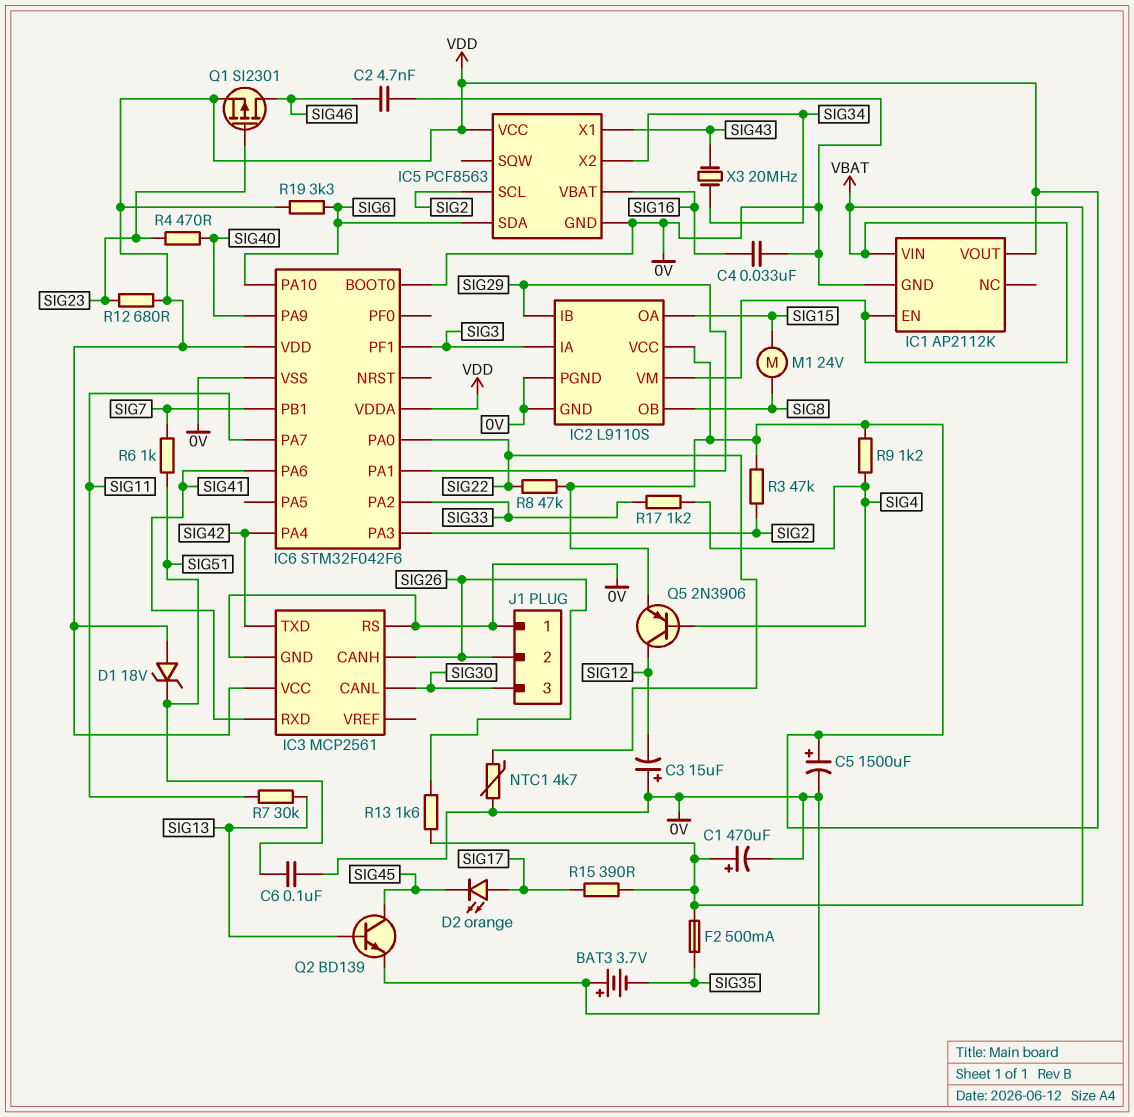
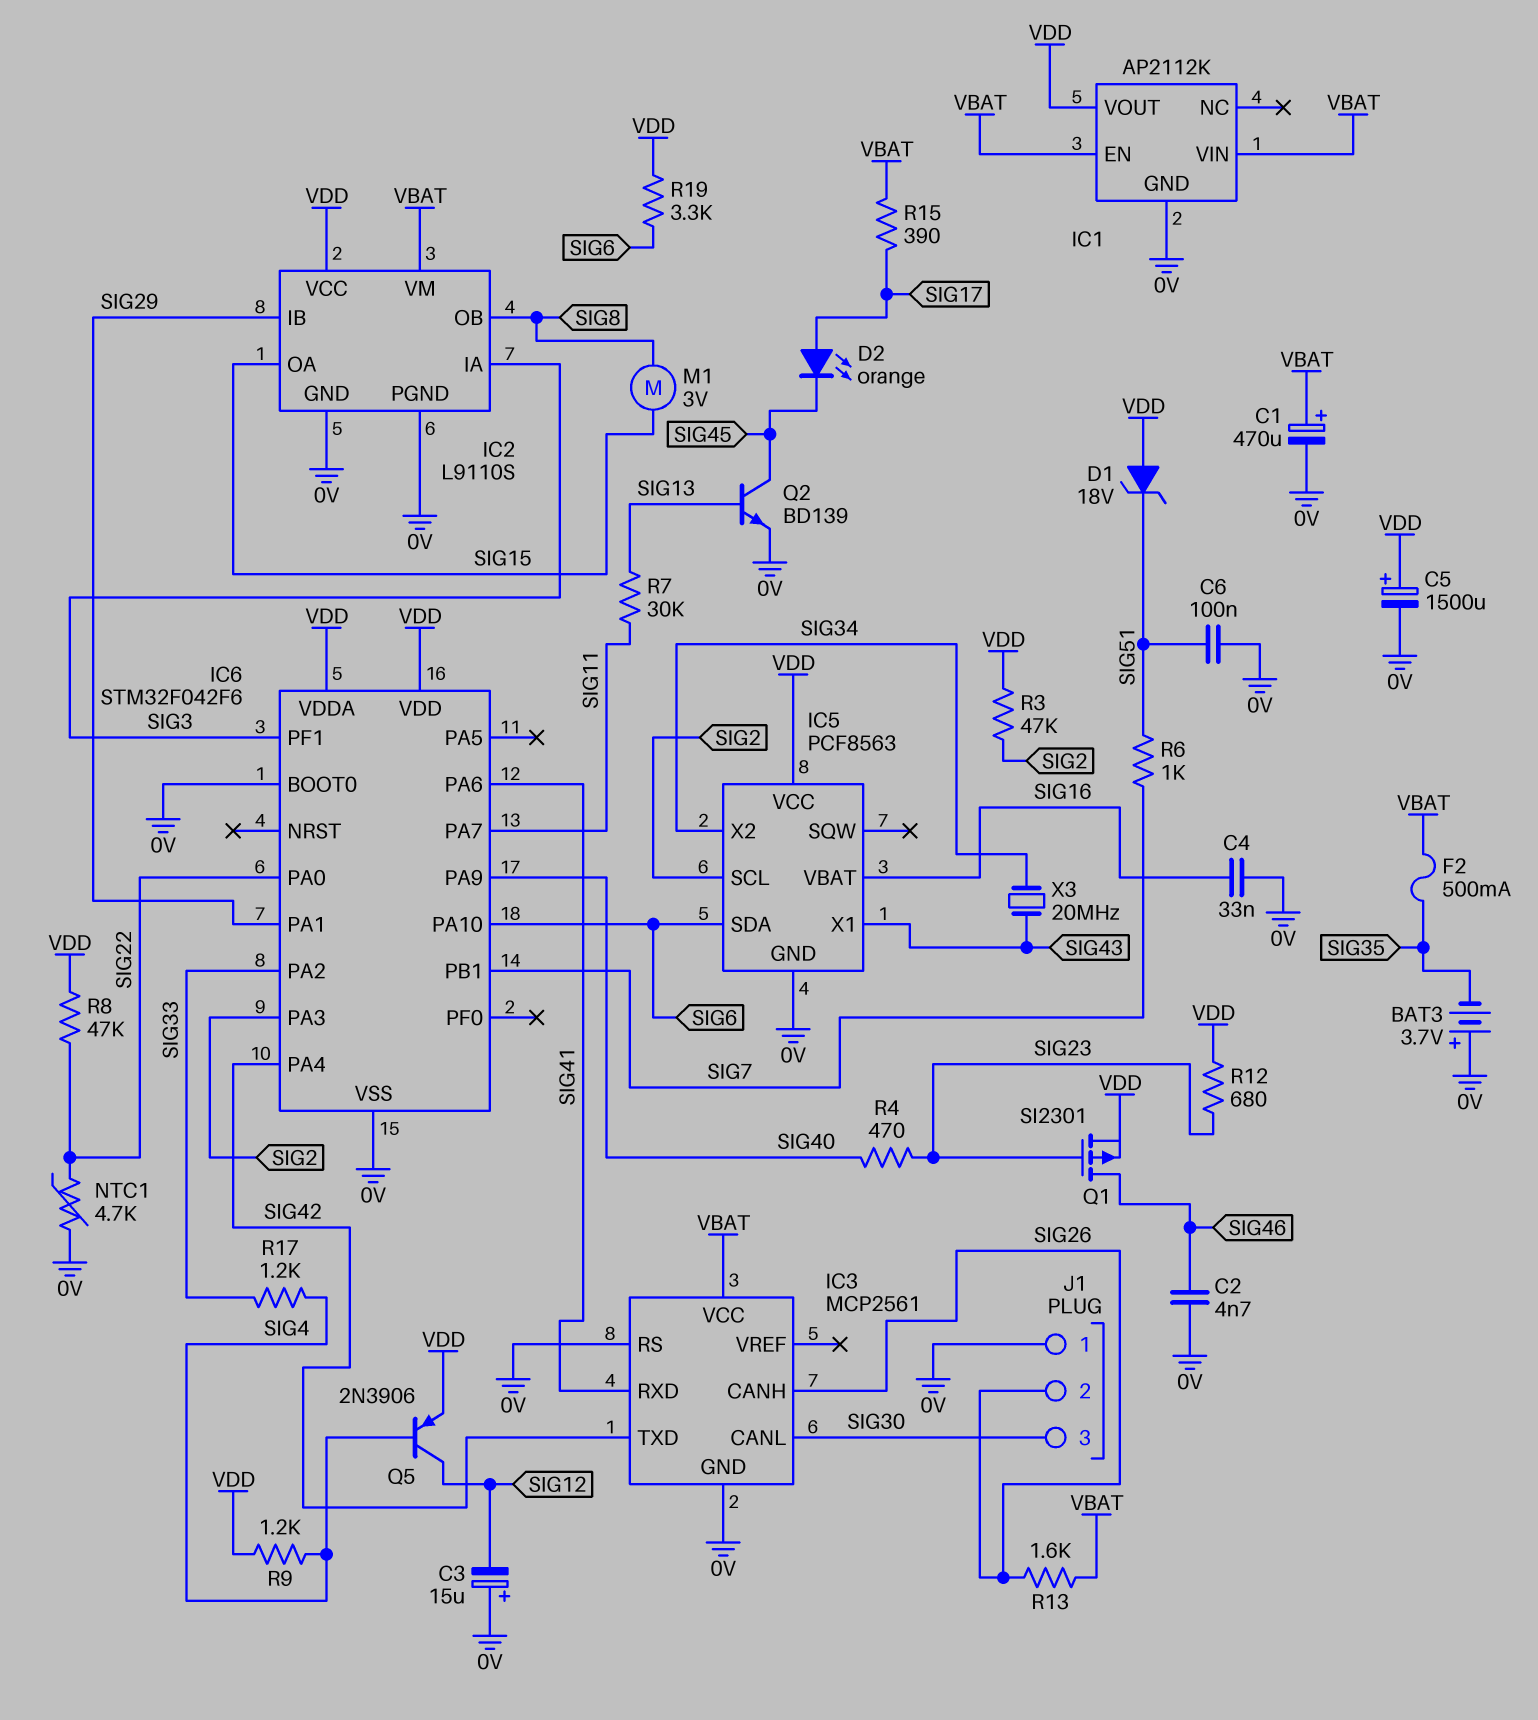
IC3 pin VCC: VDD -> VBAT
M1: motor 24V (SIG8, SIG15) -> motor 3V (SIG8, SIG15)

